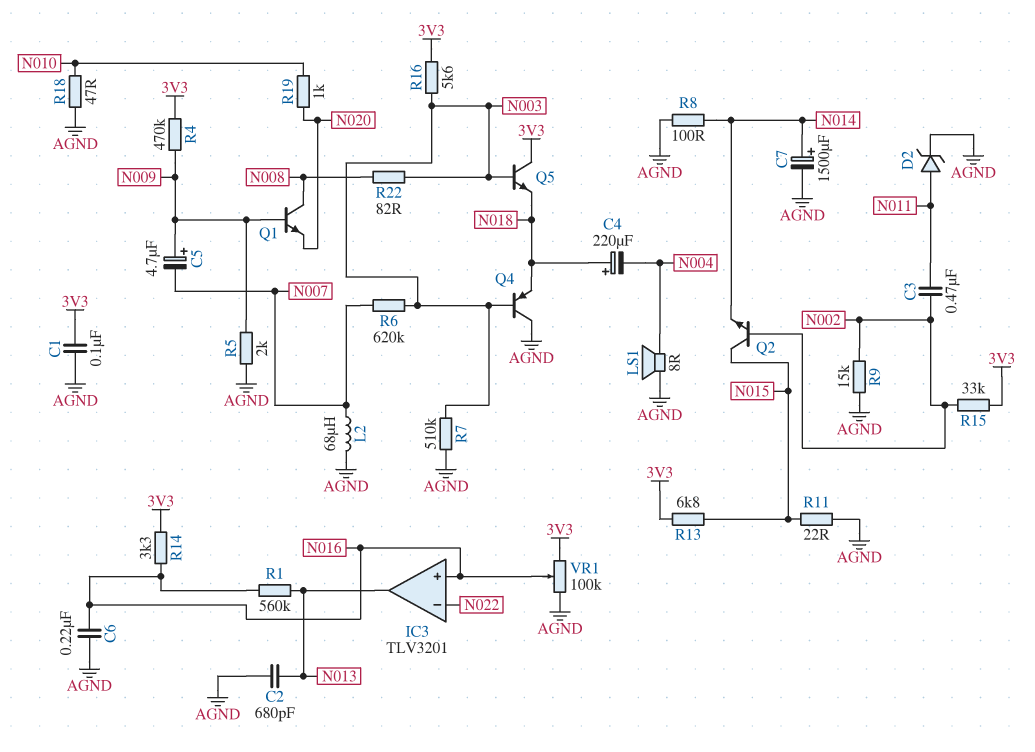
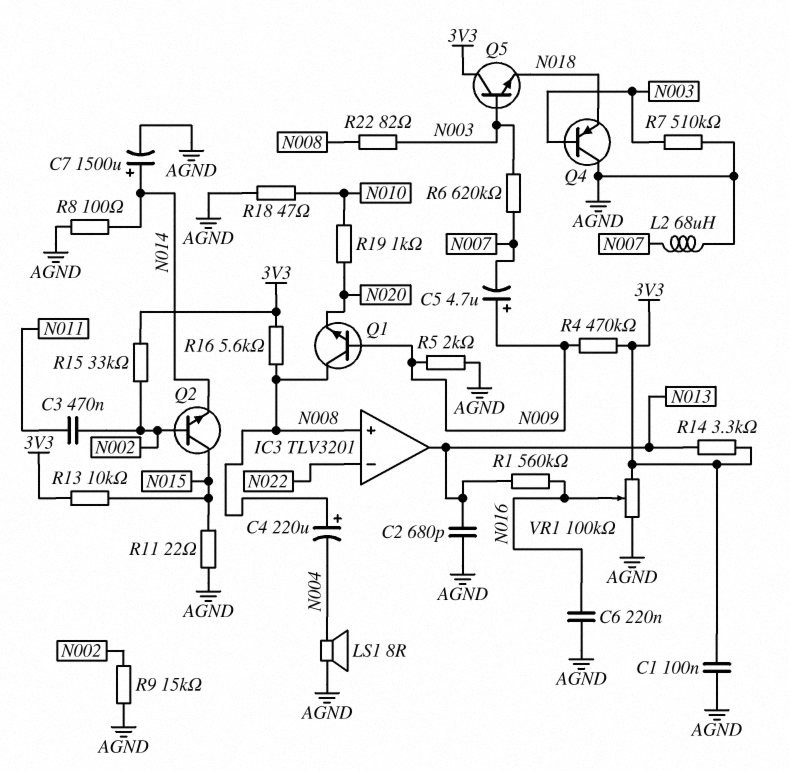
C4: 220uF (plus N018, minus N004) -> 220uF (plus N008, minus N004)
D2: zener (A N011, K AGND) -> none
IC3 pin in+: N016 -> N008
R13: 6.8k (3V3, N015) -> 10k (3V3, N015)
R14: 3.3k (3V3, N016) -> 3.3k (3V3, N013)
R16: 5.6k (3V3, N003) -> 5.6k (3V3, N008)

